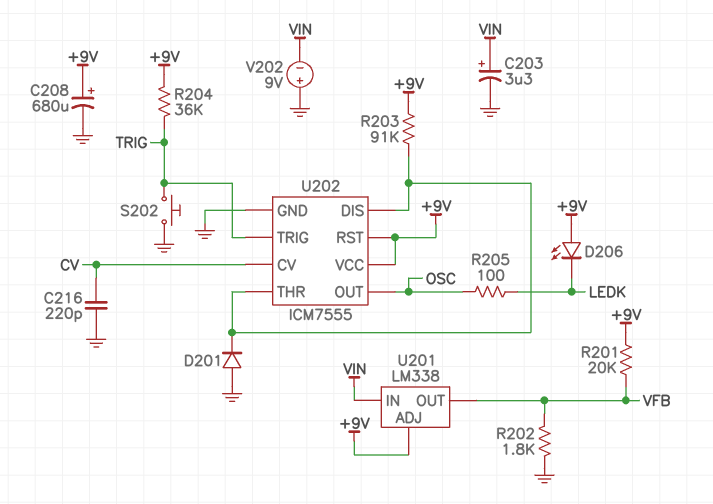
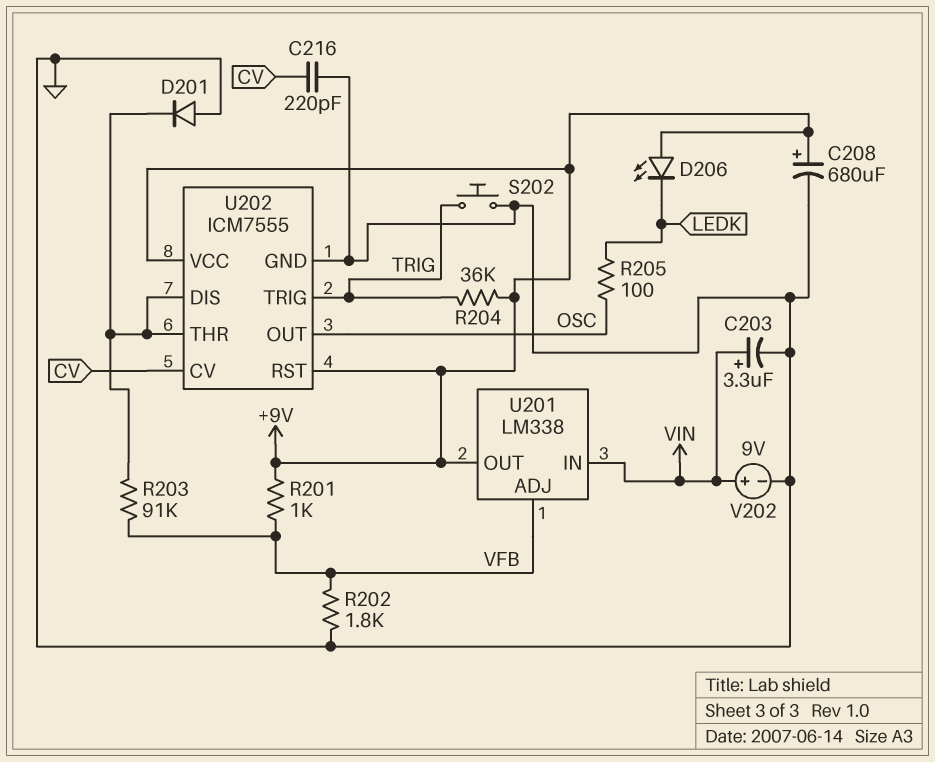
R201: 20k (+9V, VFB) -> 1k (+9V, VFB)
R203: 91k (+9V, U202/DIS) -> 91k (U202/DIS, VFB)
U201 pin ADJ: +9V -> VFB
U201 pin OUT: VFB -> +9V
V202: 9V (plus GND, minus VIN) -> 9V (plus VIN, minus GND)

